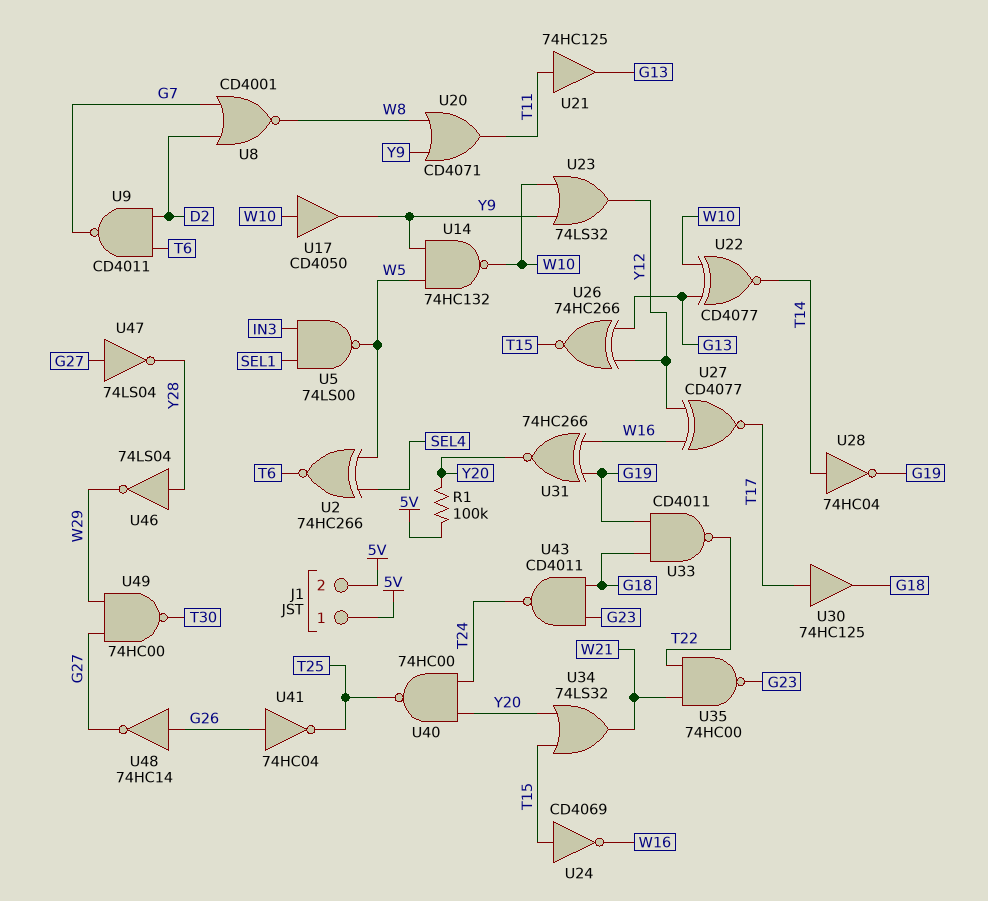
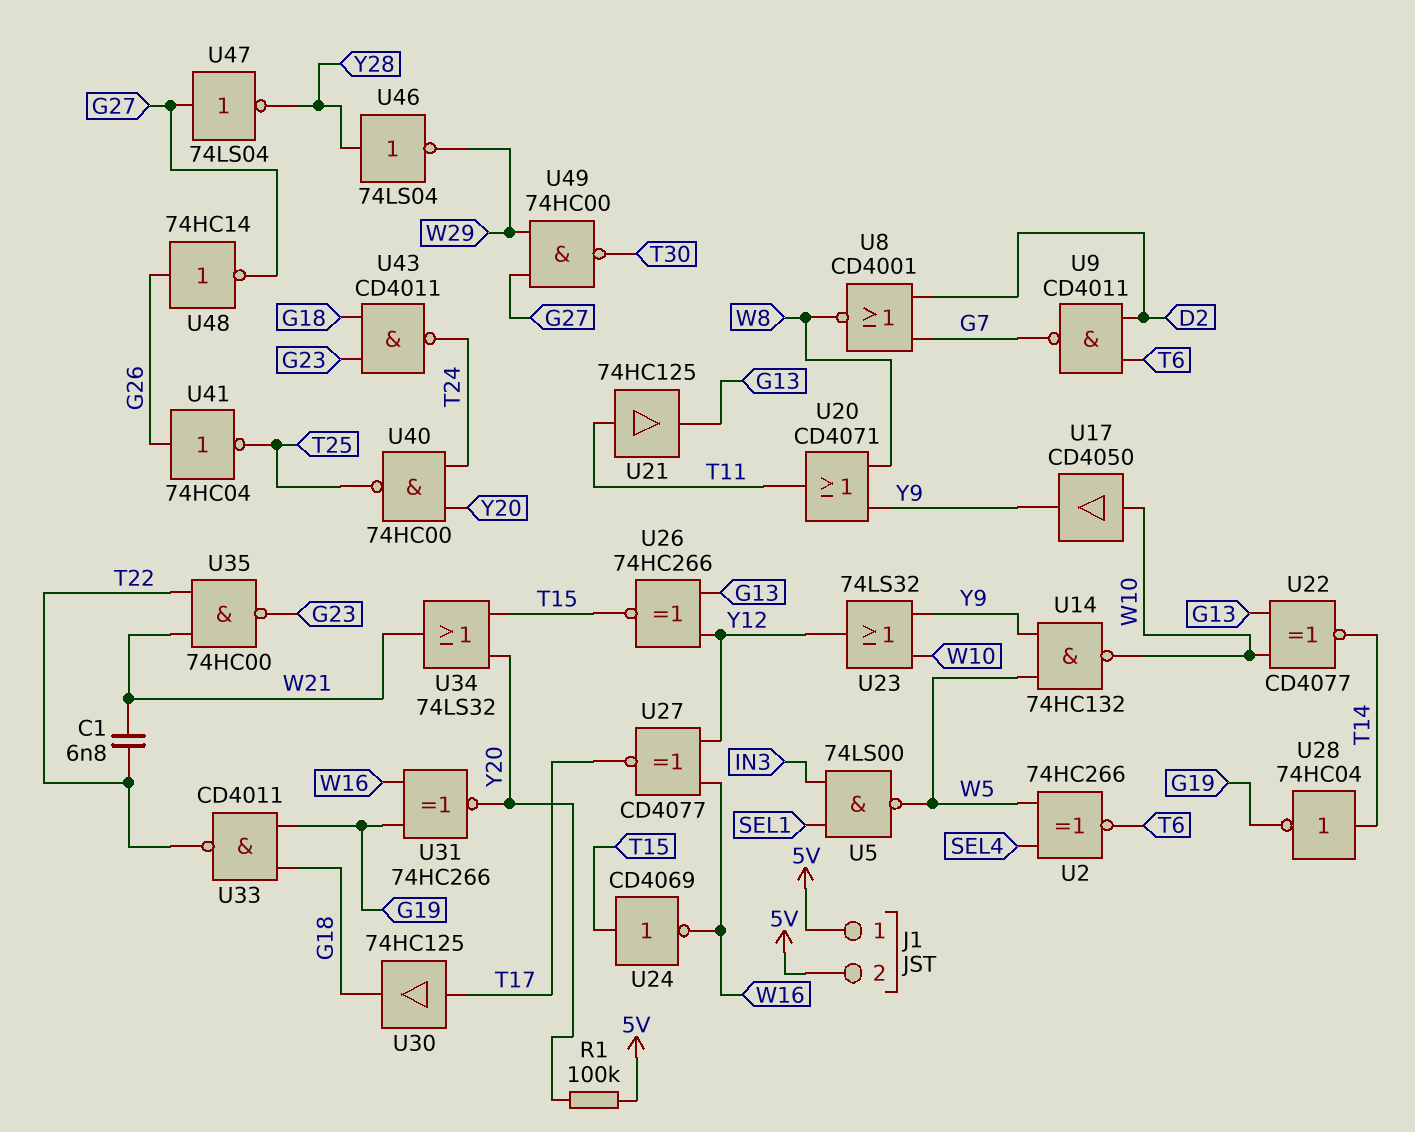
C1: none -> 6.8nF (T22, W21)

